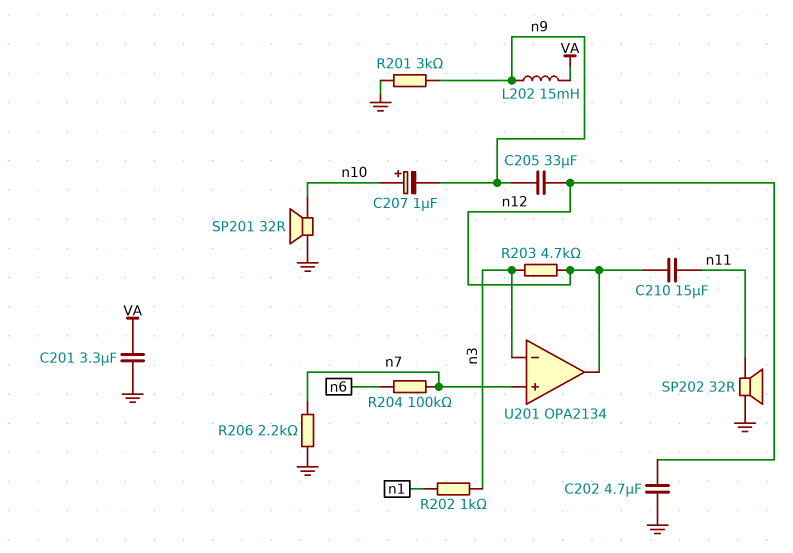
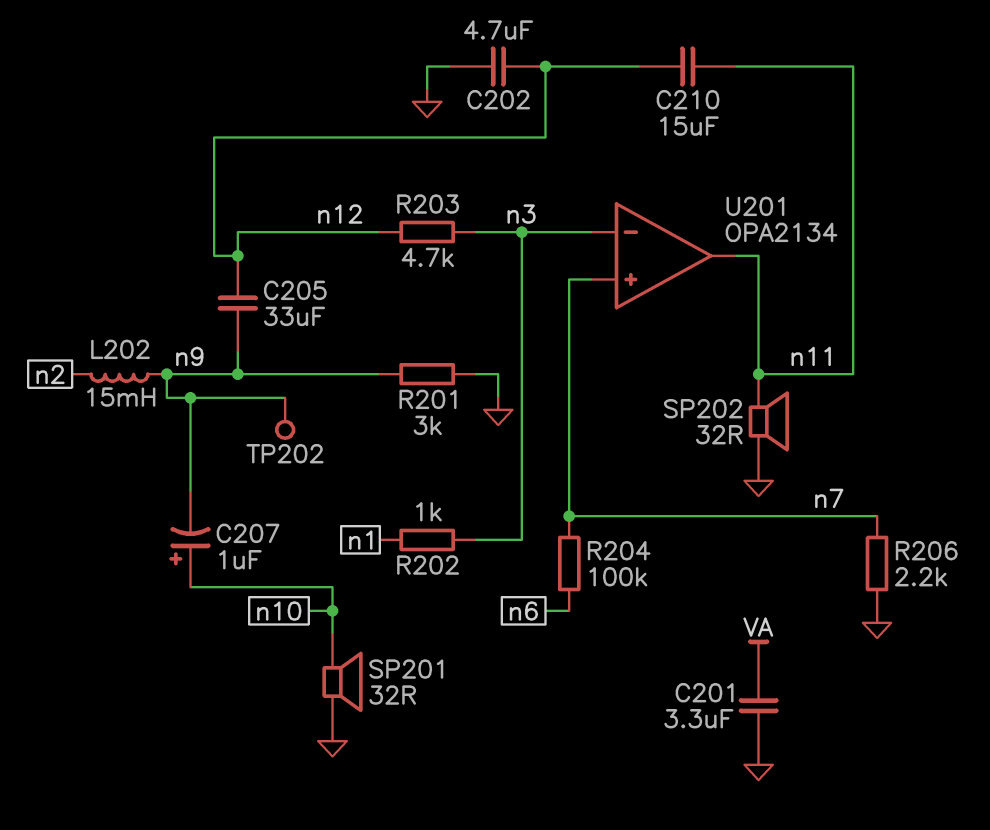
L202: 15mH (VA, n9) -> 15mH (n2, n9)
TP202: none -> test point (n9)
U201 pin out: n12 -> n11

